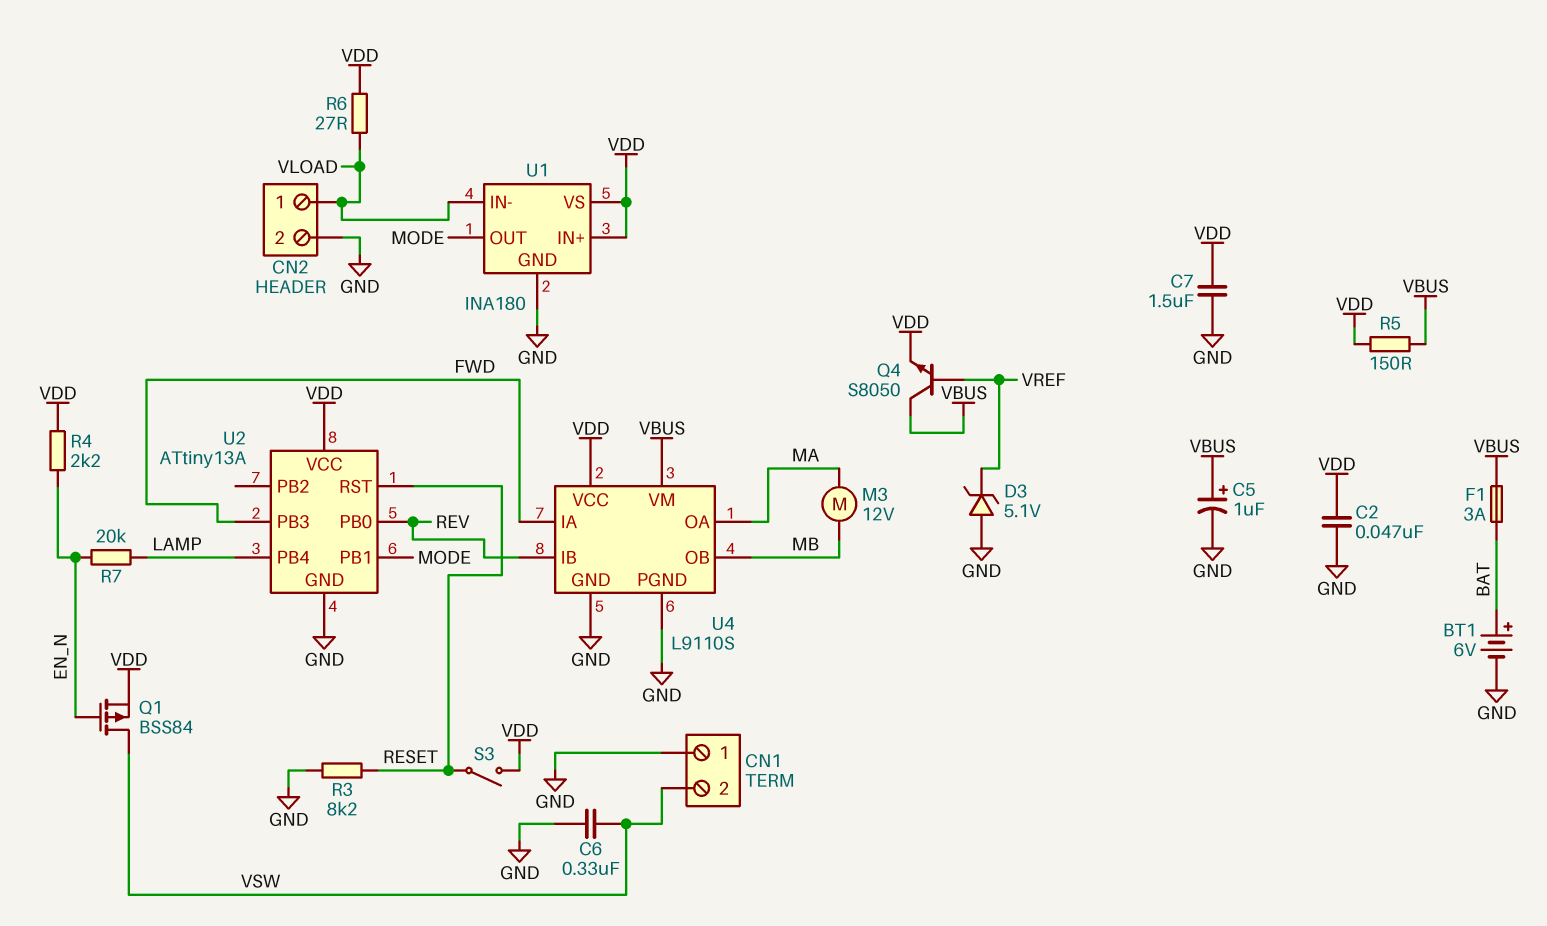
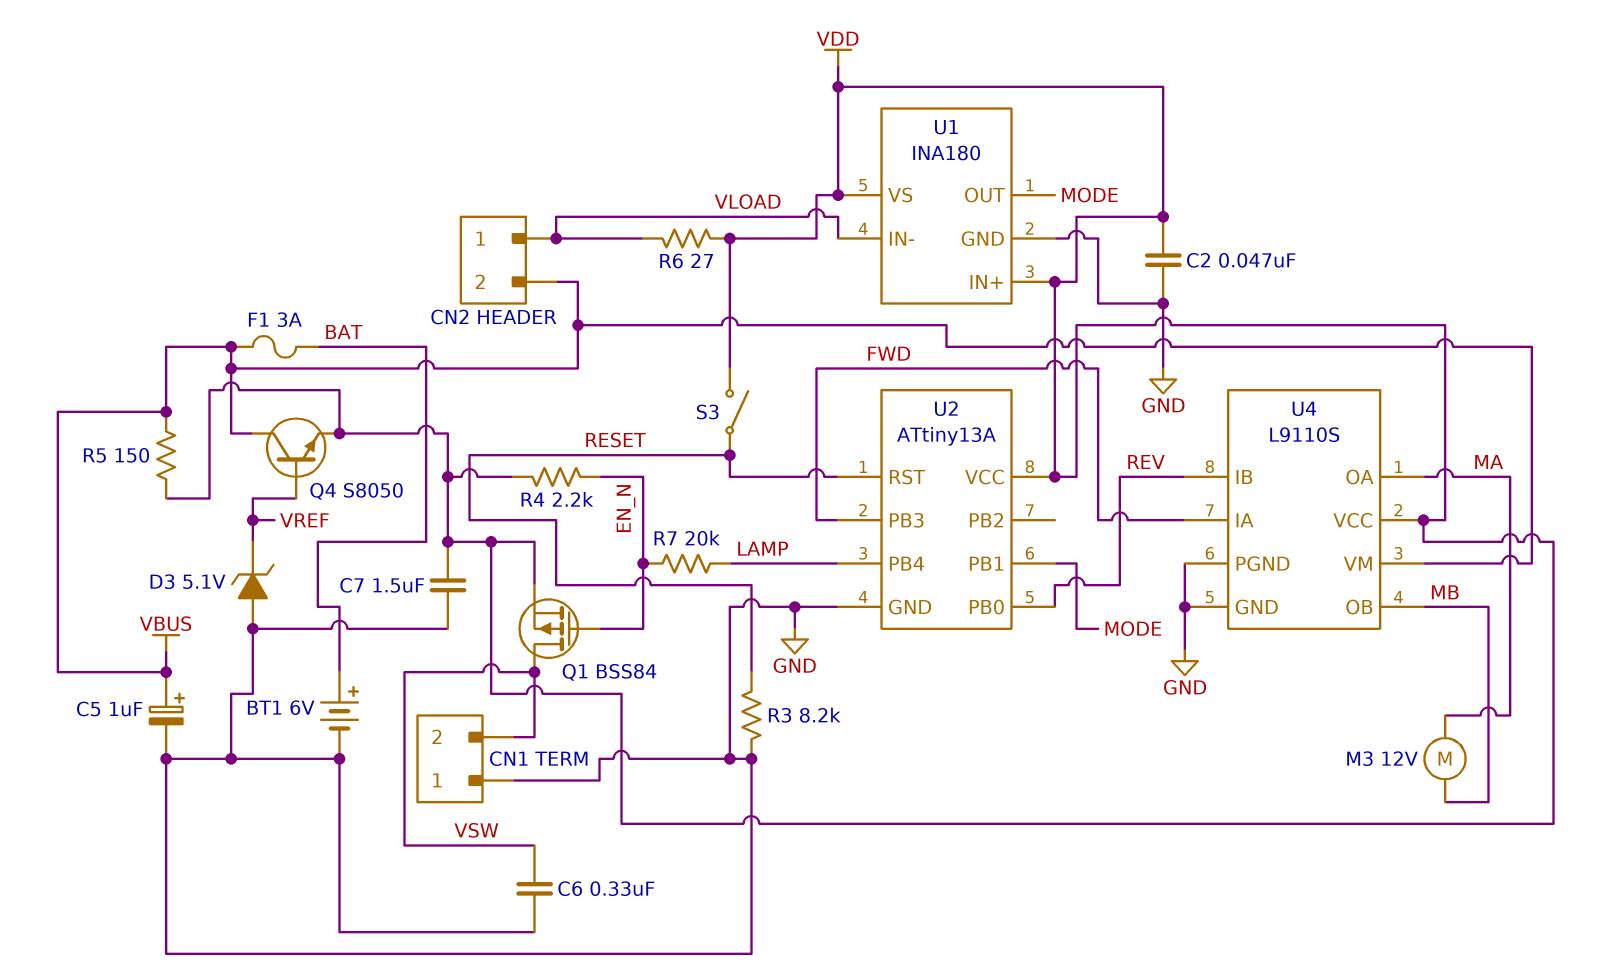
CN2 pin 2: GND -> VBUS

